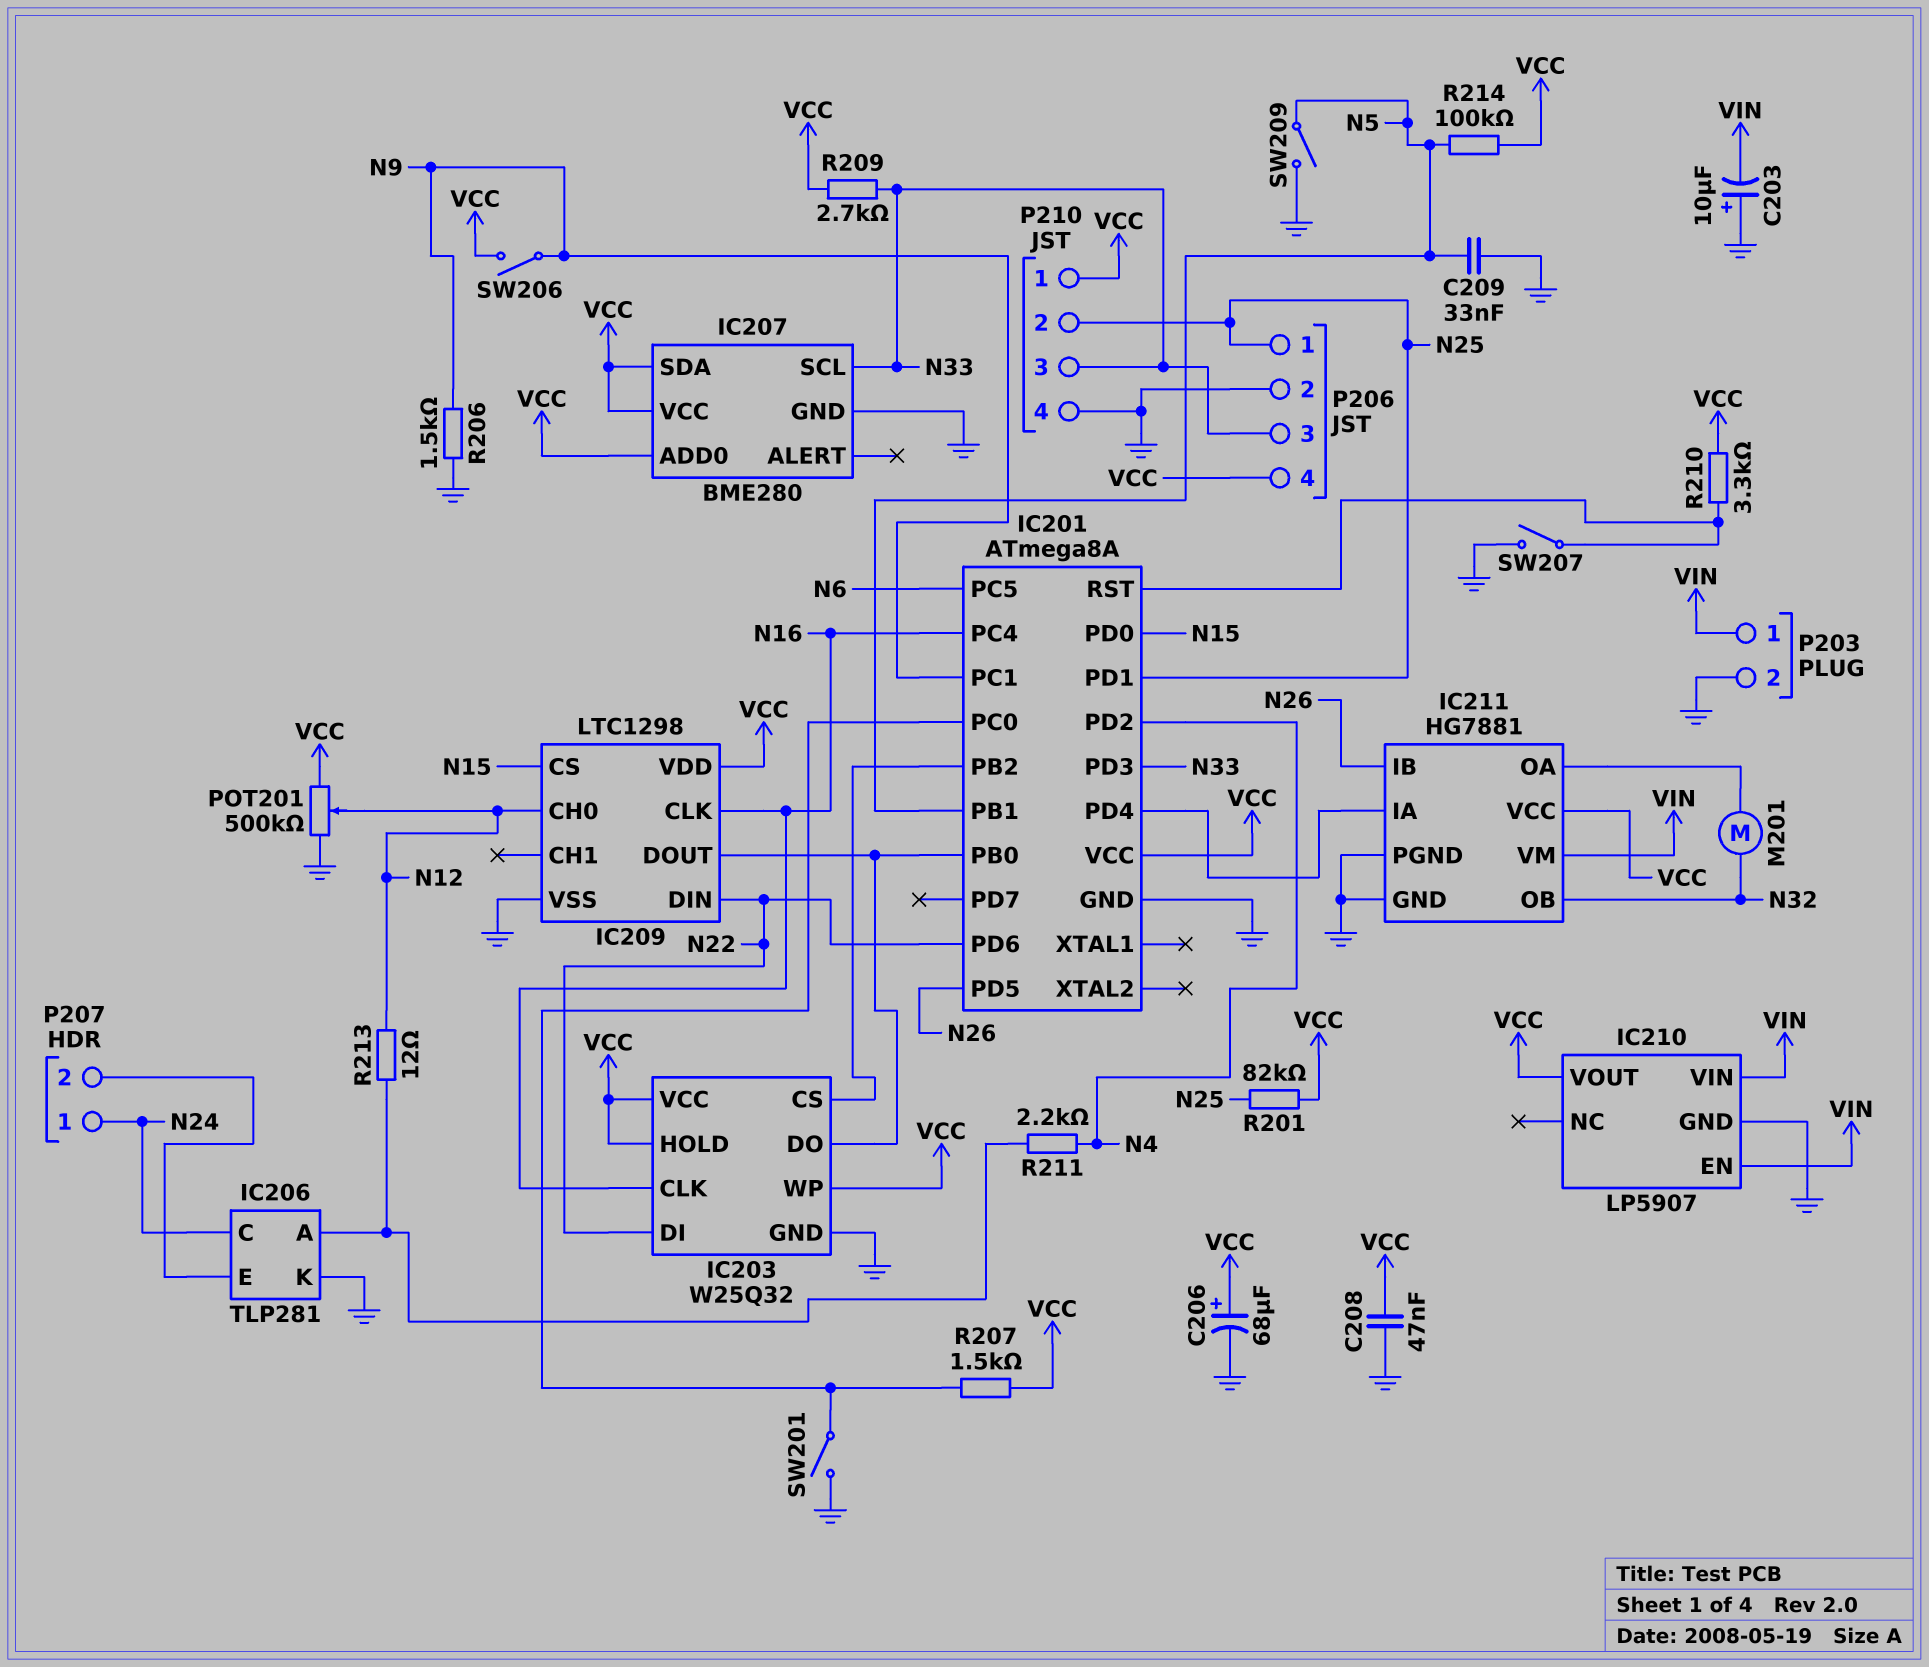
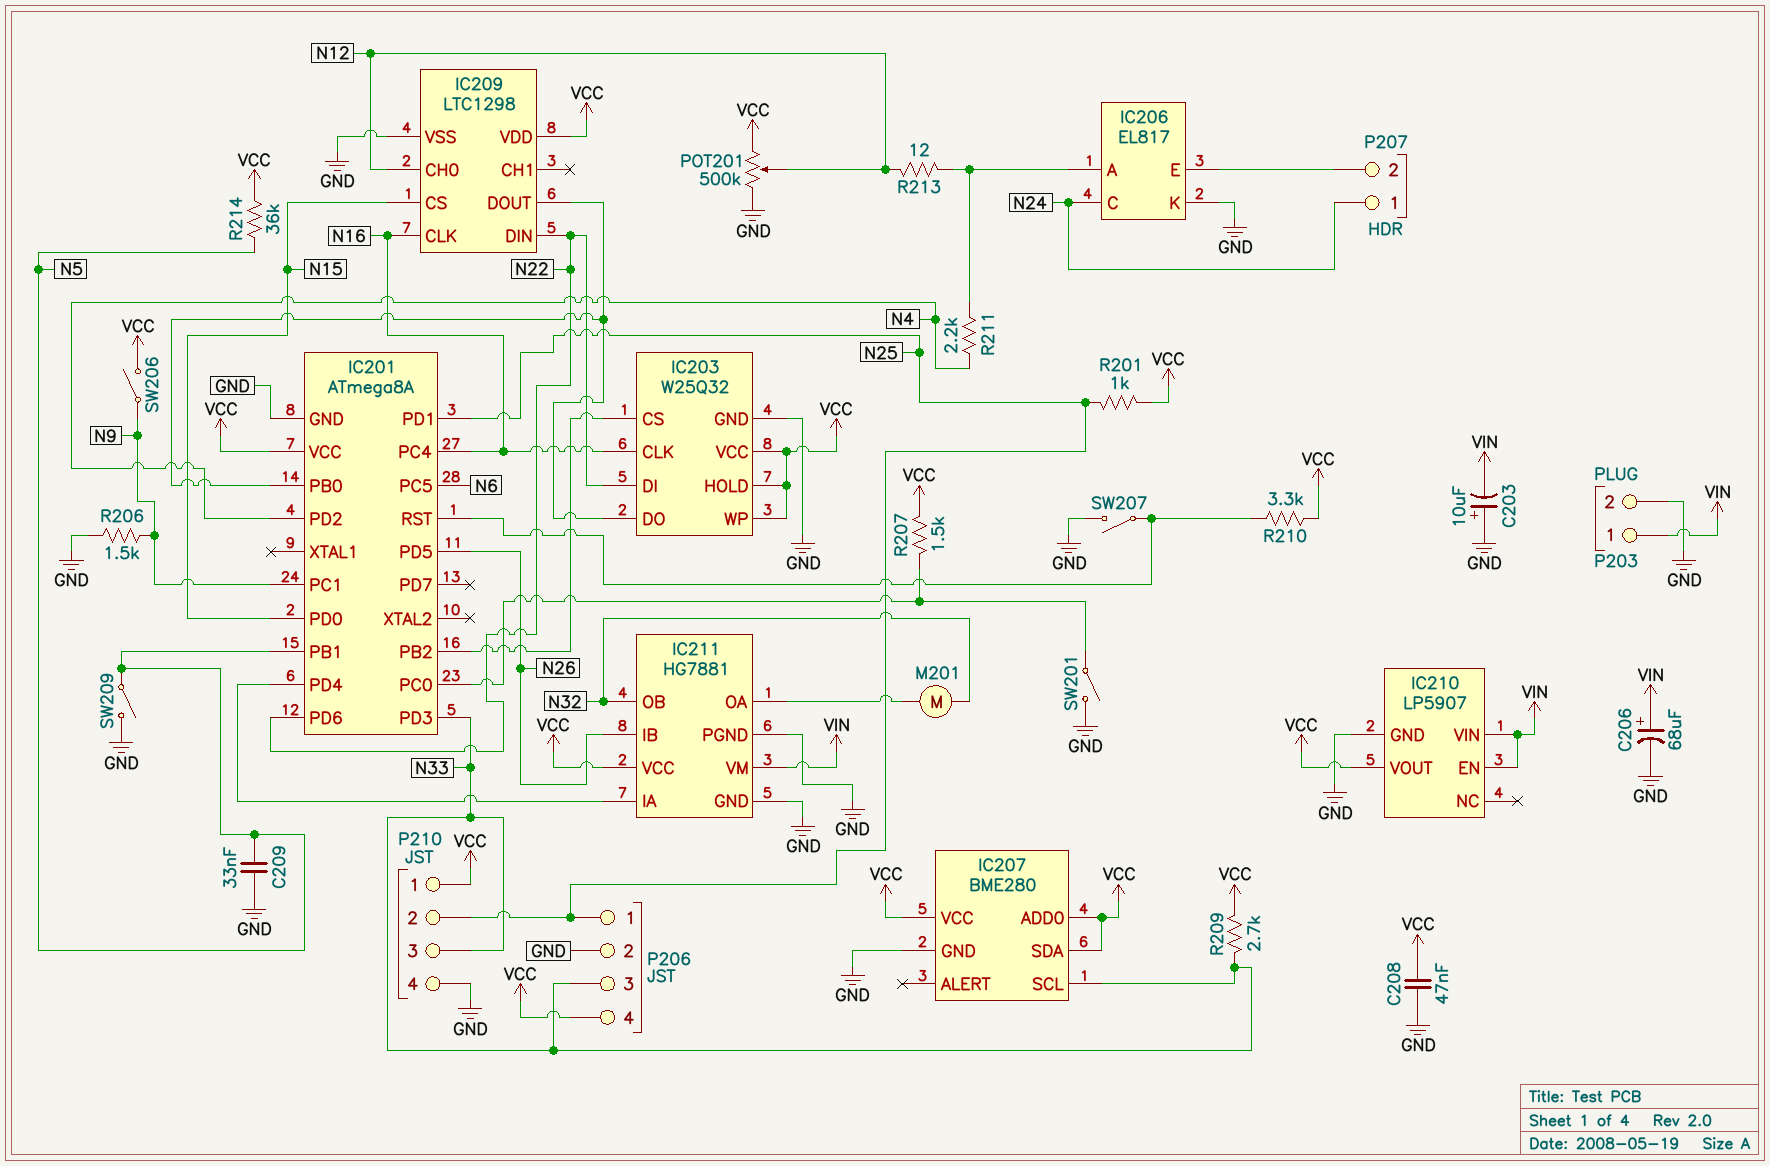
C206: 68uF (plus VCC, minus GND) -> 68uF (plus VIN, minus GND)
IC206: TLP281 -> EL817
R201: 82k (N25, VCC) -> 1k (N25, VCC)
R214: 100k (N5, VCC) -> 36k (N5, VCC)

